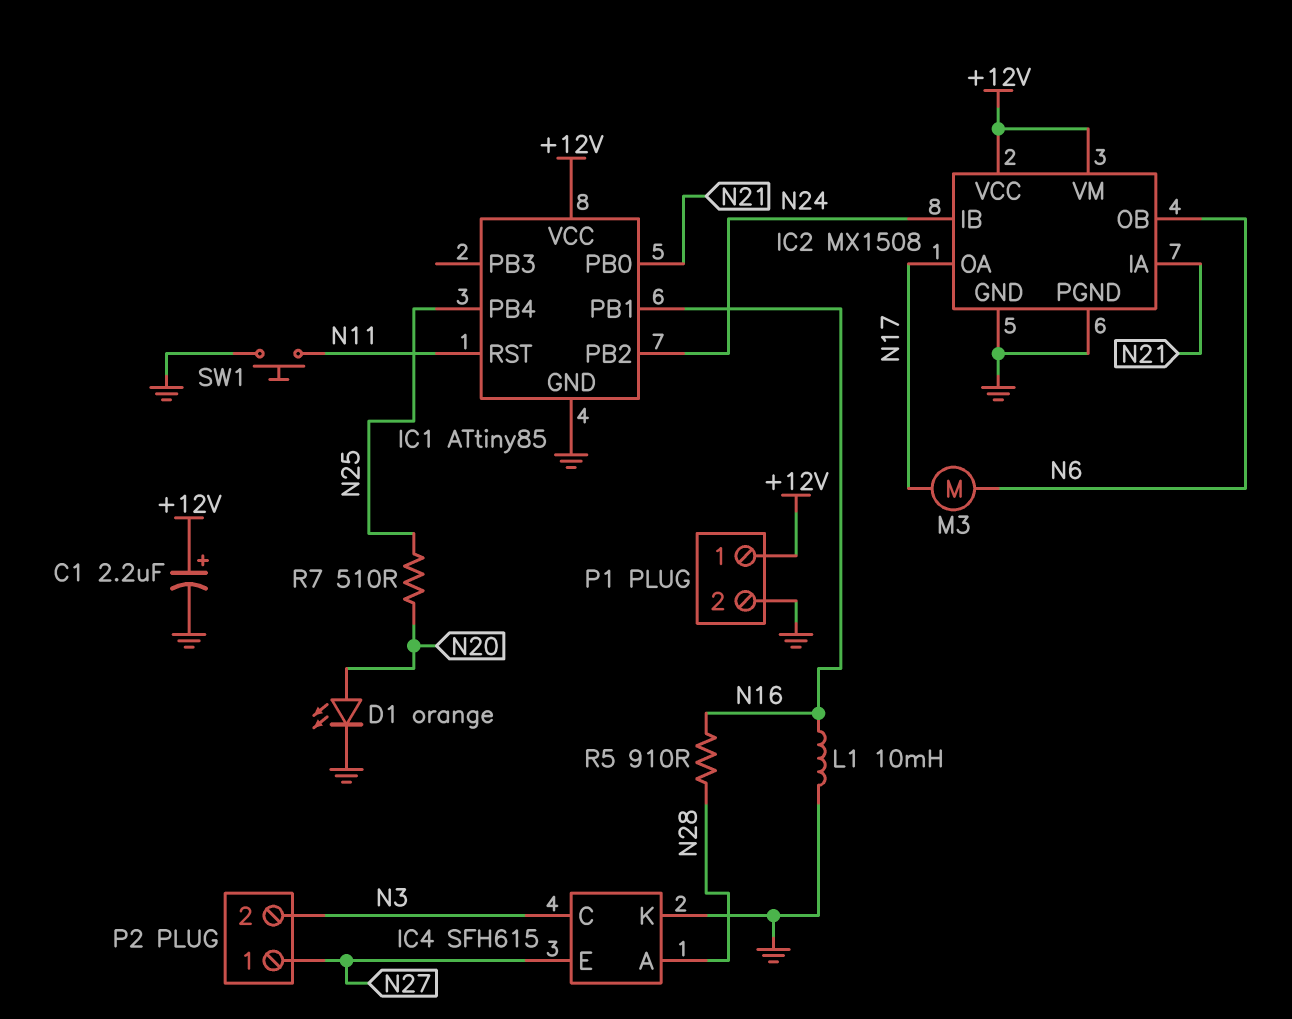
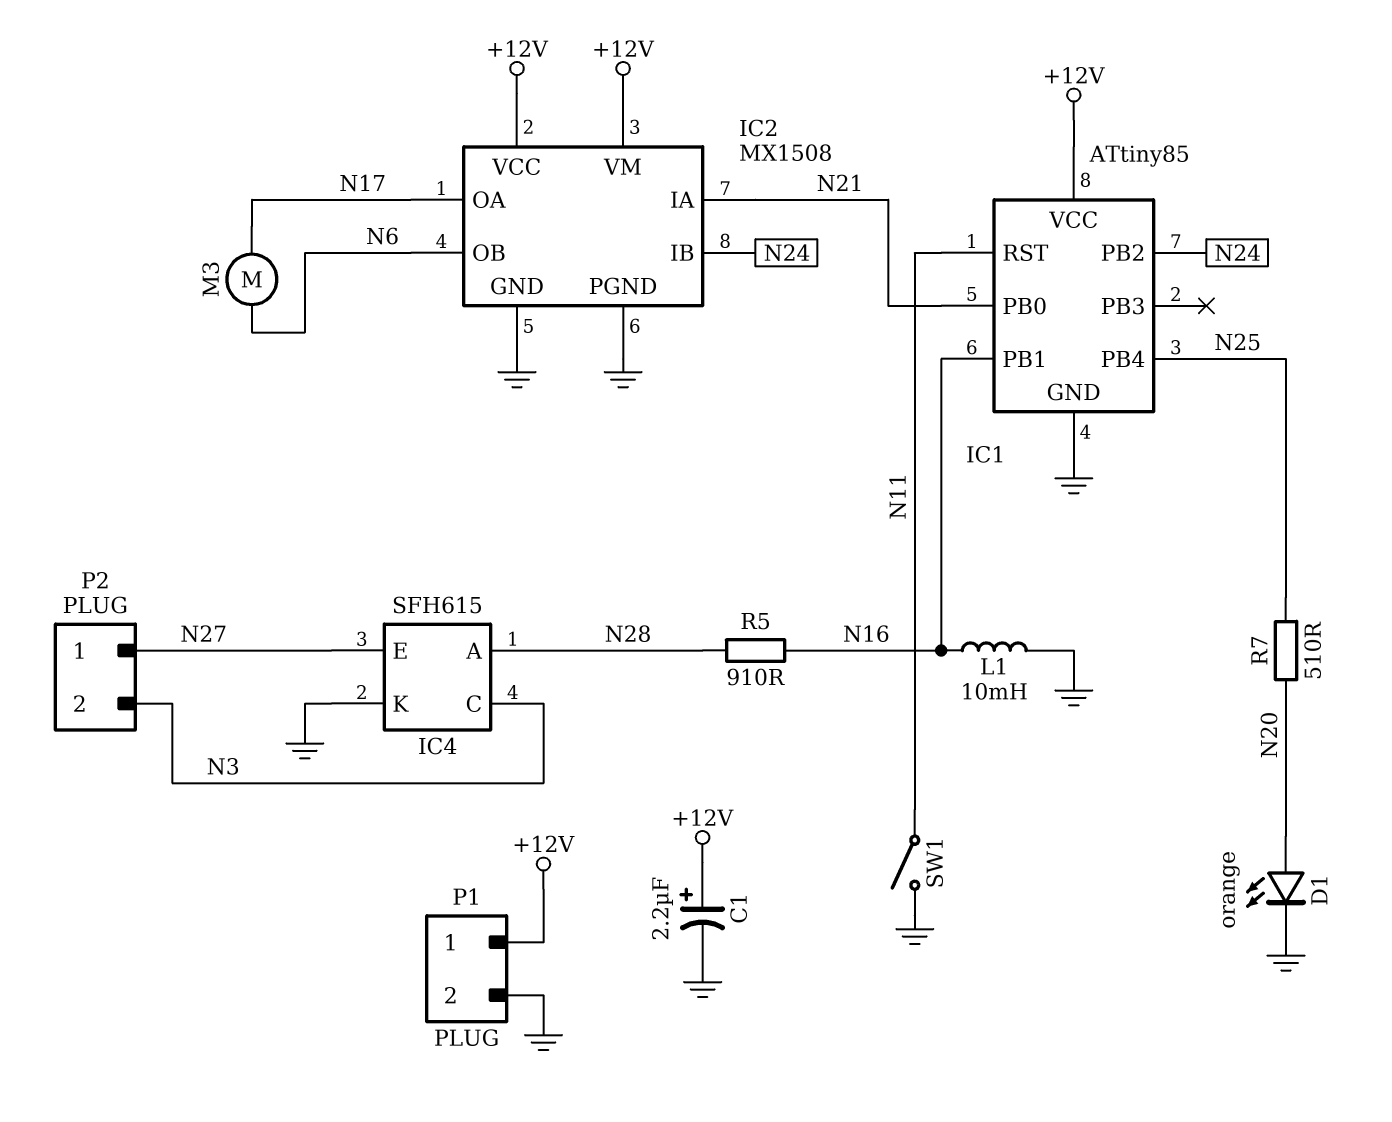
SW1: button (GND, N11) -> switch (GND, N11)

